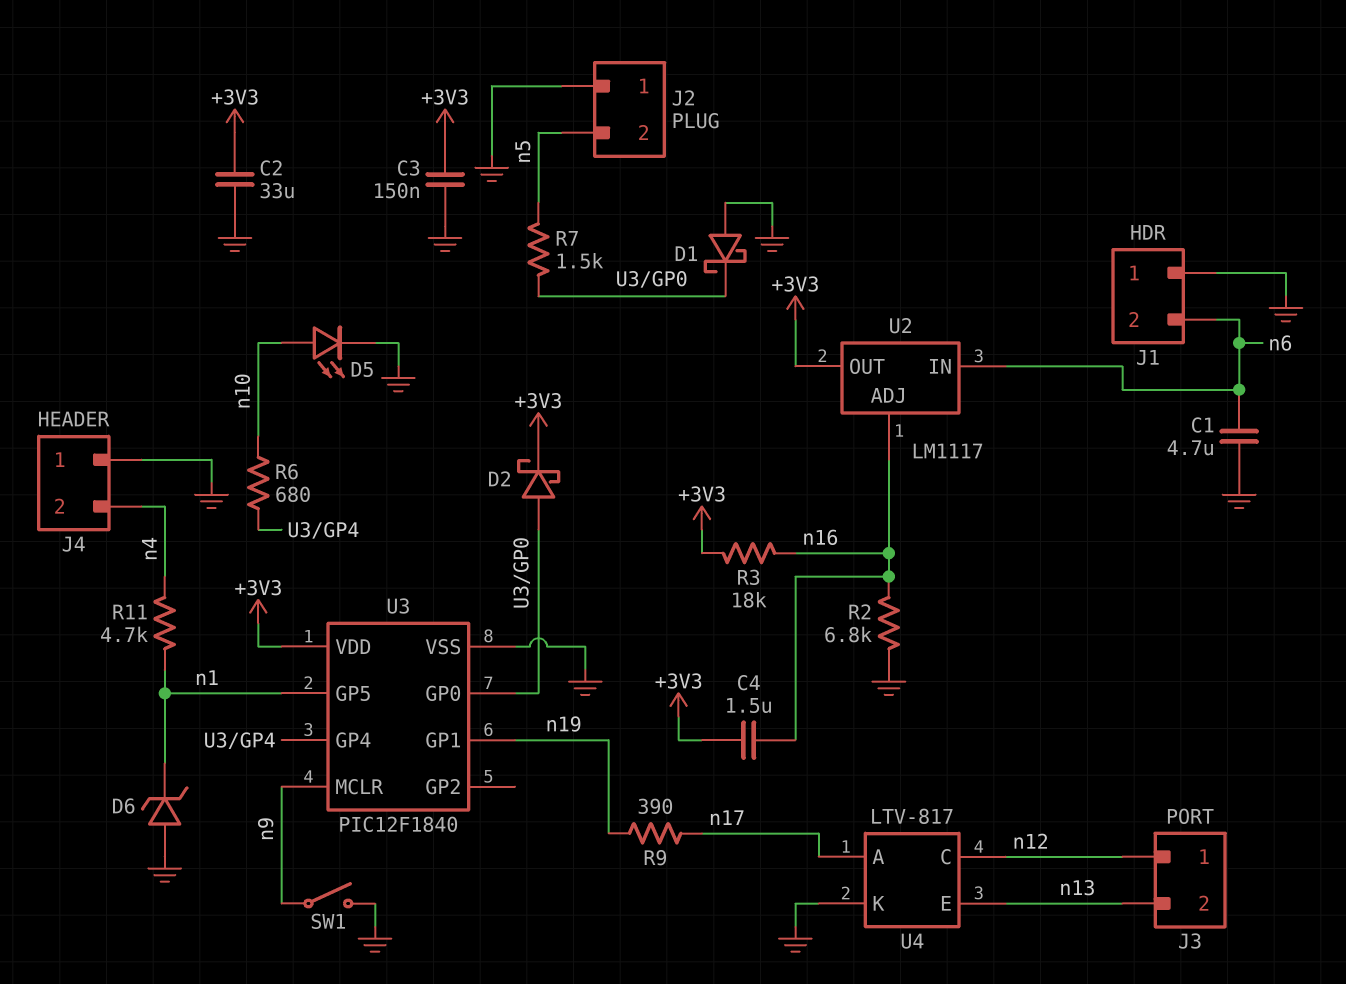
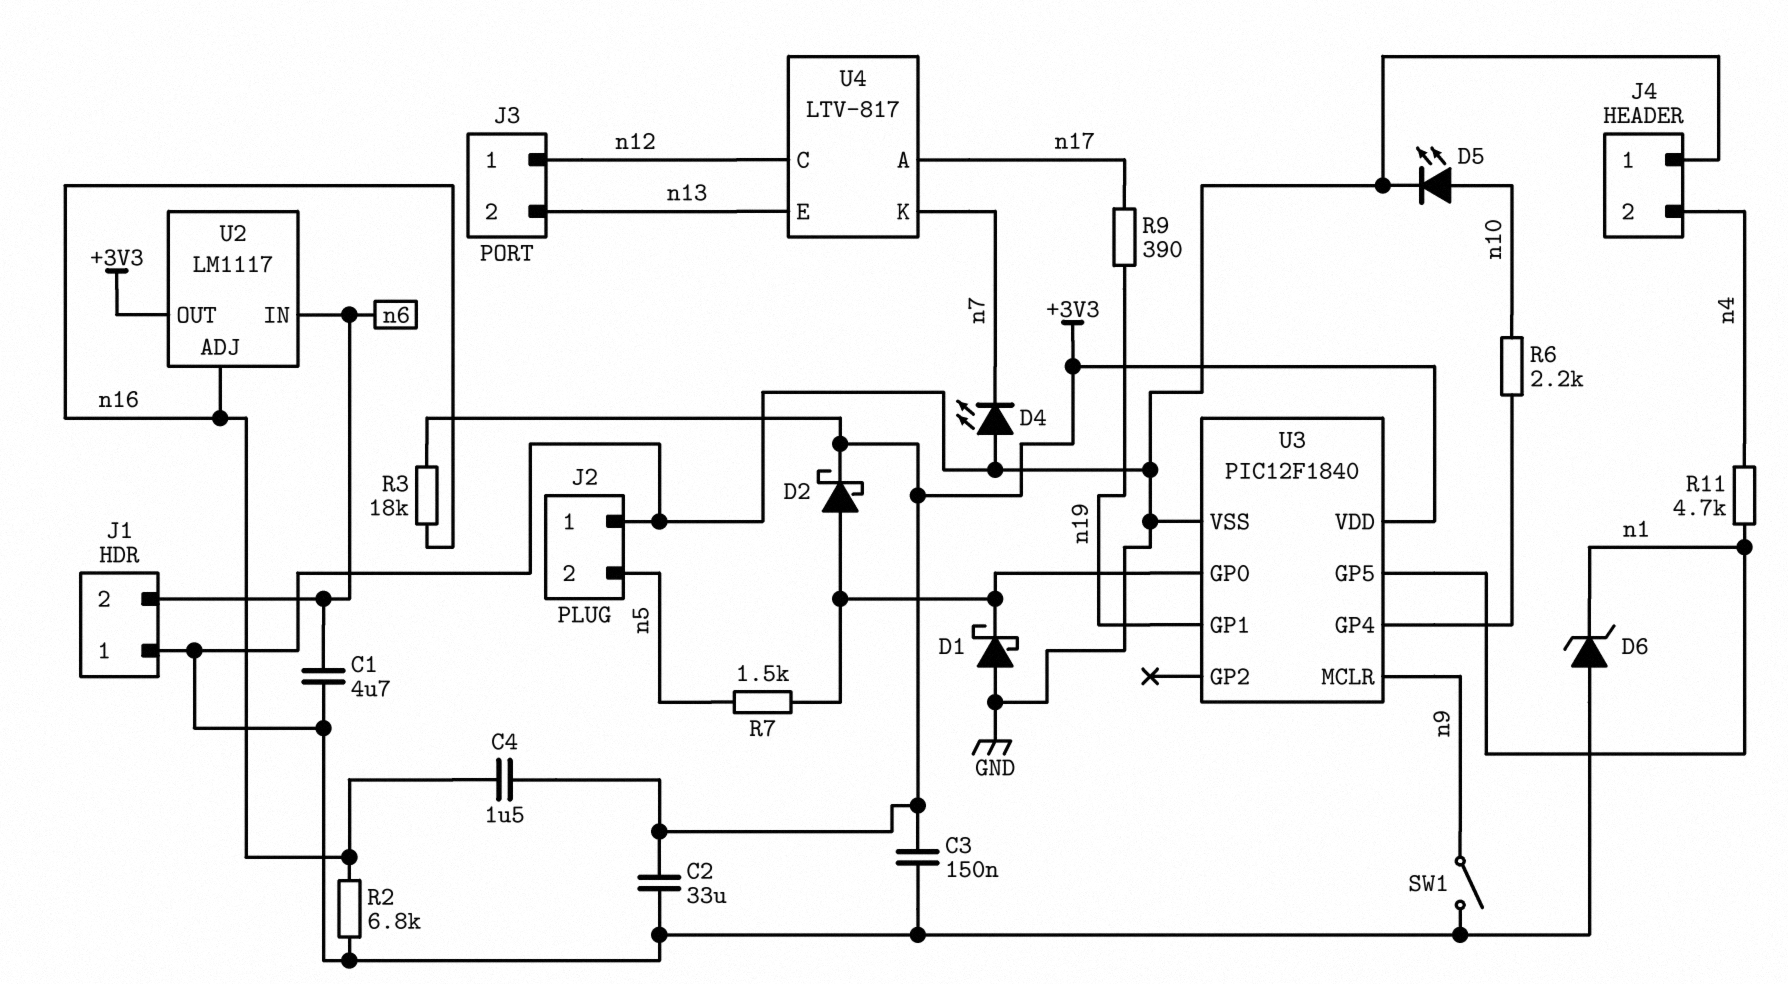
D4: none -> LED (A GND, K n7)
R6: 680 (U3/GP4, n10) -> 2.2k (U3/GP4, n10)
U4 pin K: GND -> n7

